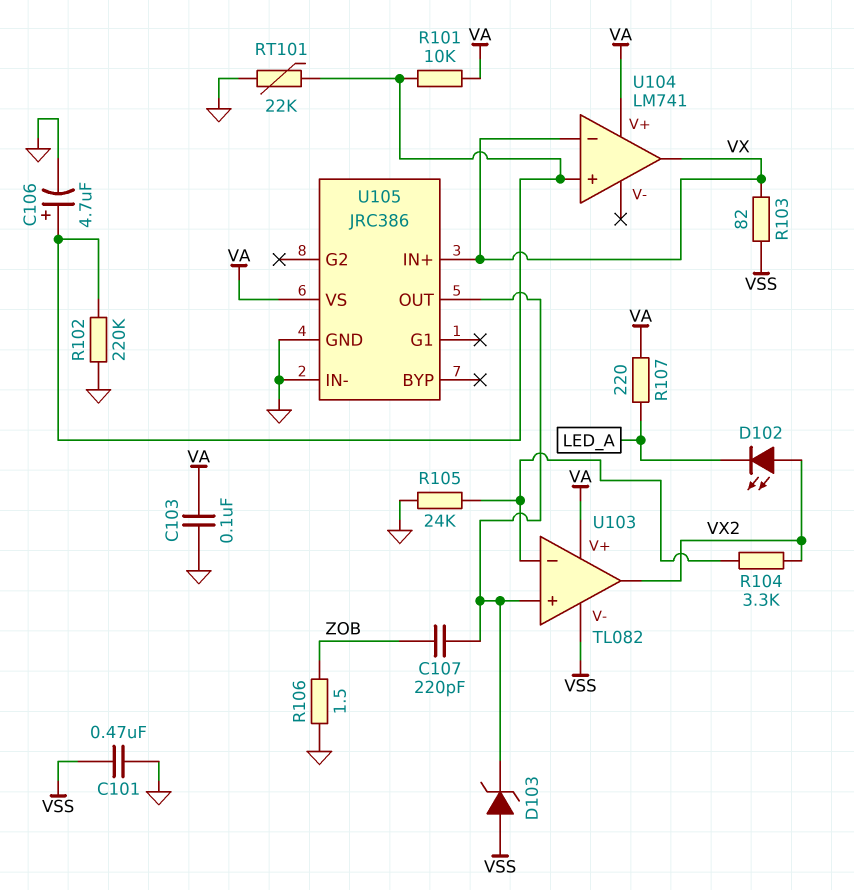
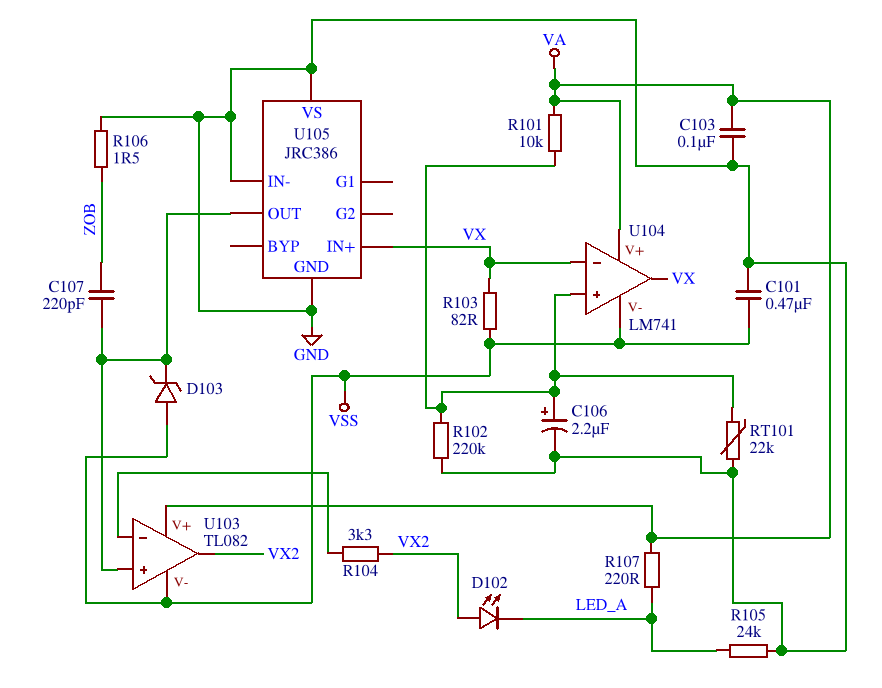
C106: 4.7uF (plus U104/in+, minus GND) -> 2.2uF (plus U104/in+, minus GND)
R105: 24k (GND, U103/in-) -> 24k (GND, LED_A)
U104 pin V-: none -> VSS
U105 pin VS: VA -> GND

